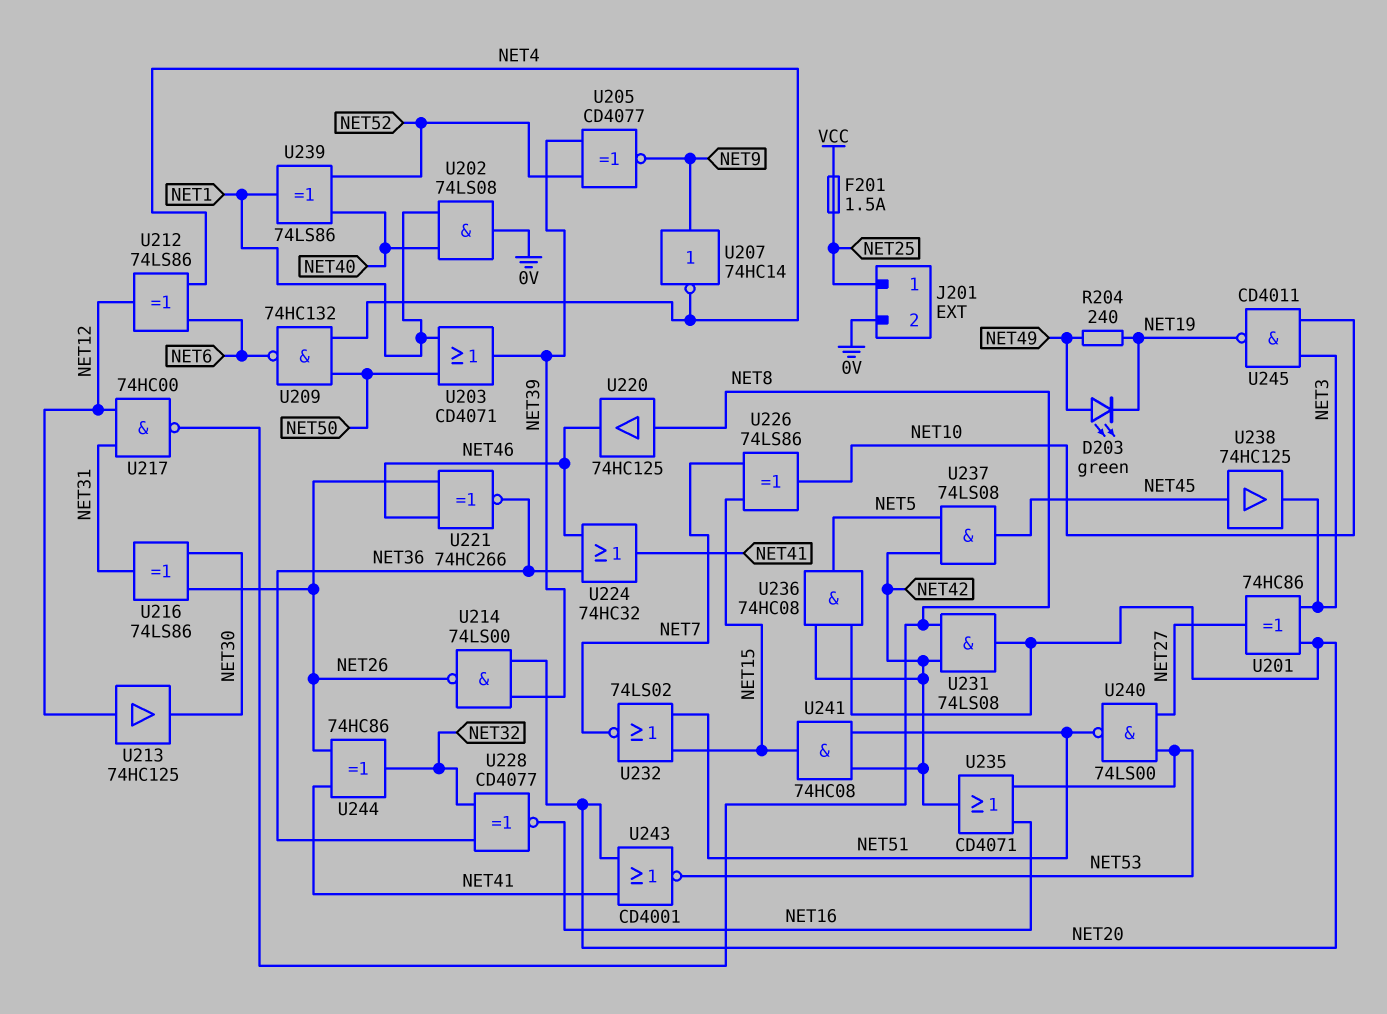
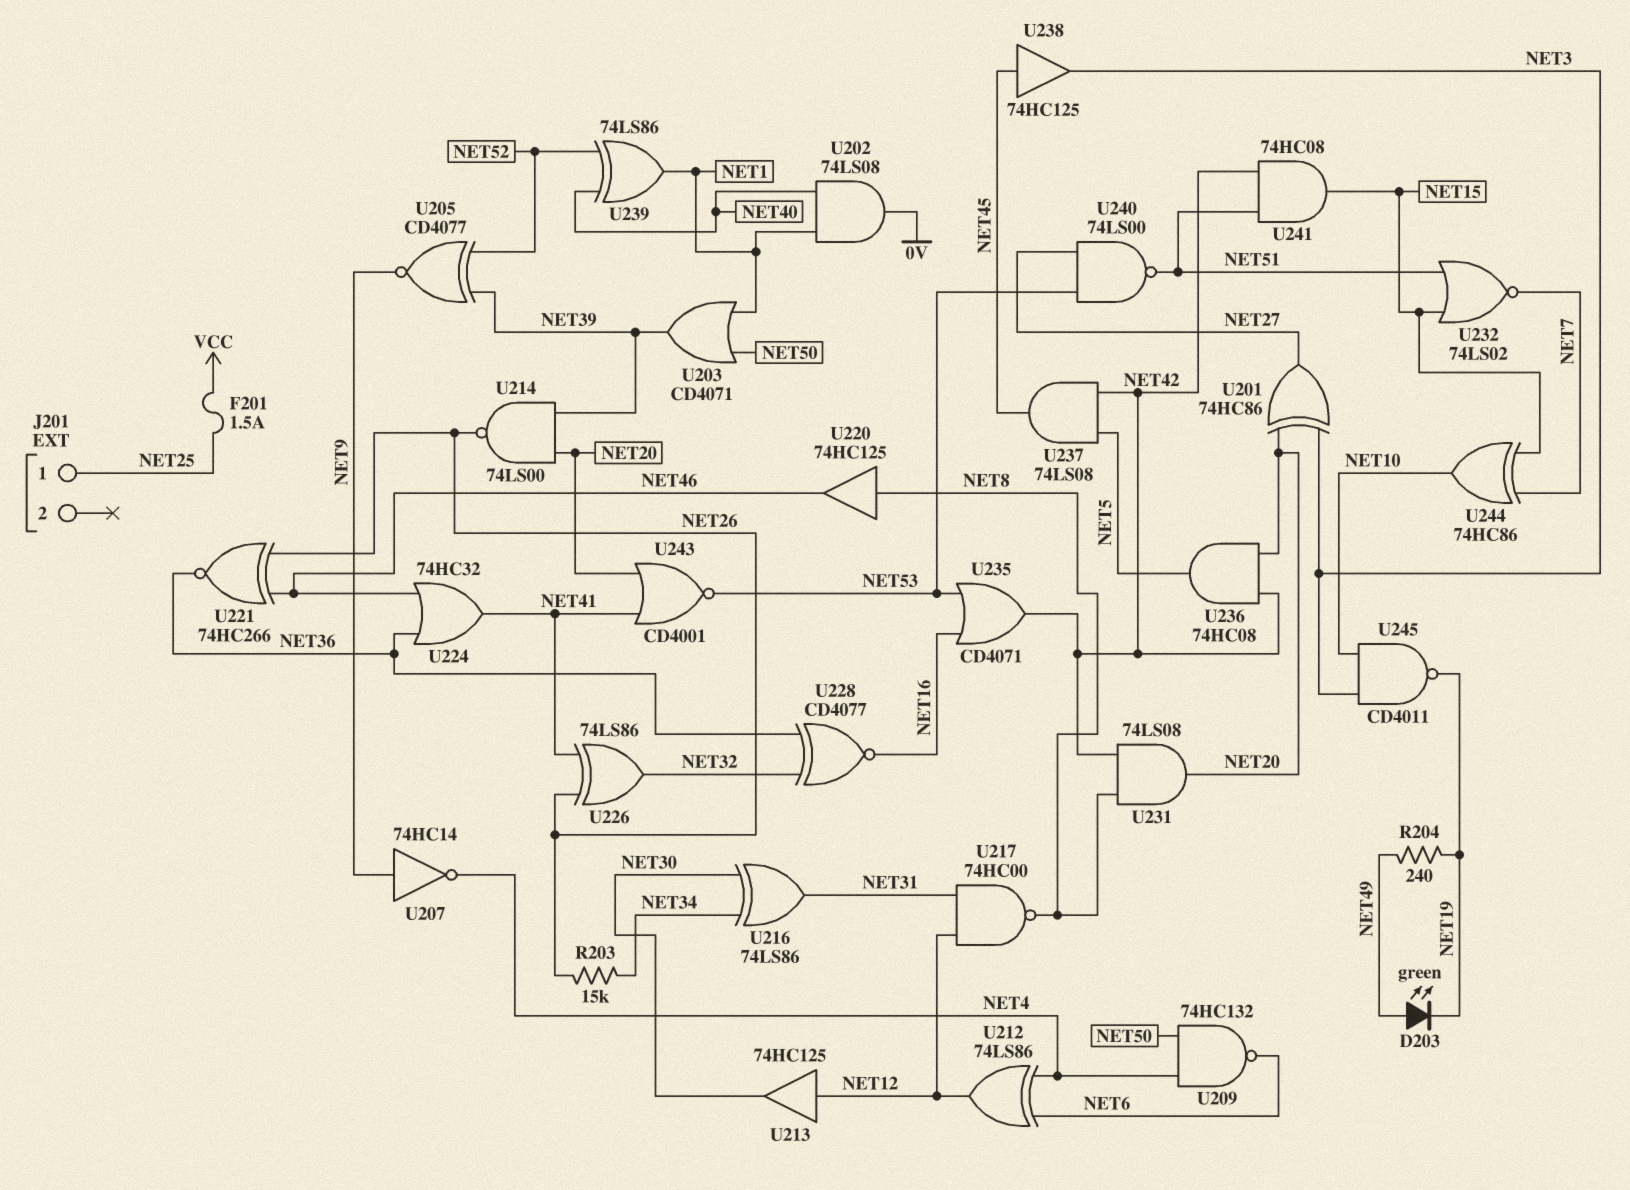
J201 pin 2: 0V -> none
R203: none -> 15k (NET26, NET34)
U216: XOR 74LS86 (in NET26, in NET30, out NET31) -> XOR 74LS86 (in NET30, in NET34, out NET31)
U226: XOR 74LS86 (in NET7, in NET15, out NET10) -> XOR 74LS86 (in NET26, in NET41, out NET32)
U244: XOR 74HC86 (in NET26, in NET41, out NET32) -> XOR 74HC86 (in NET7, in NET15, out NET10)

